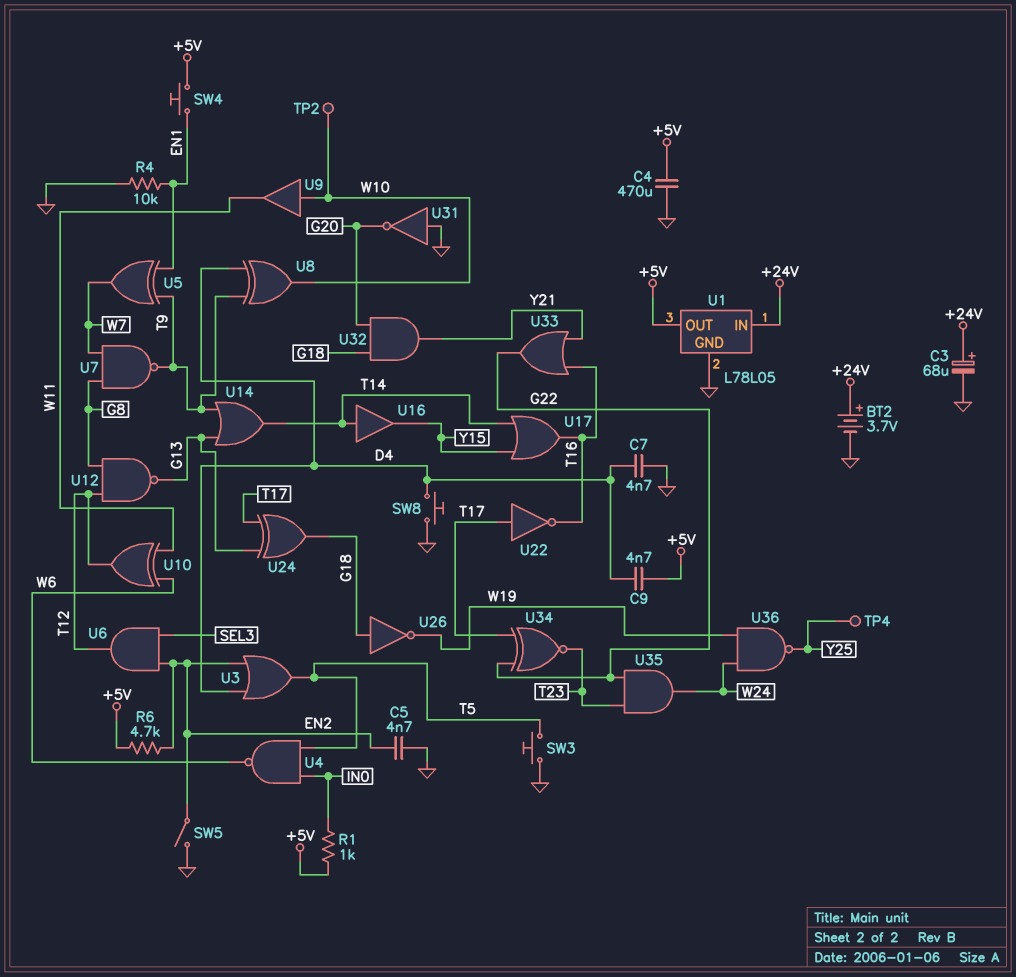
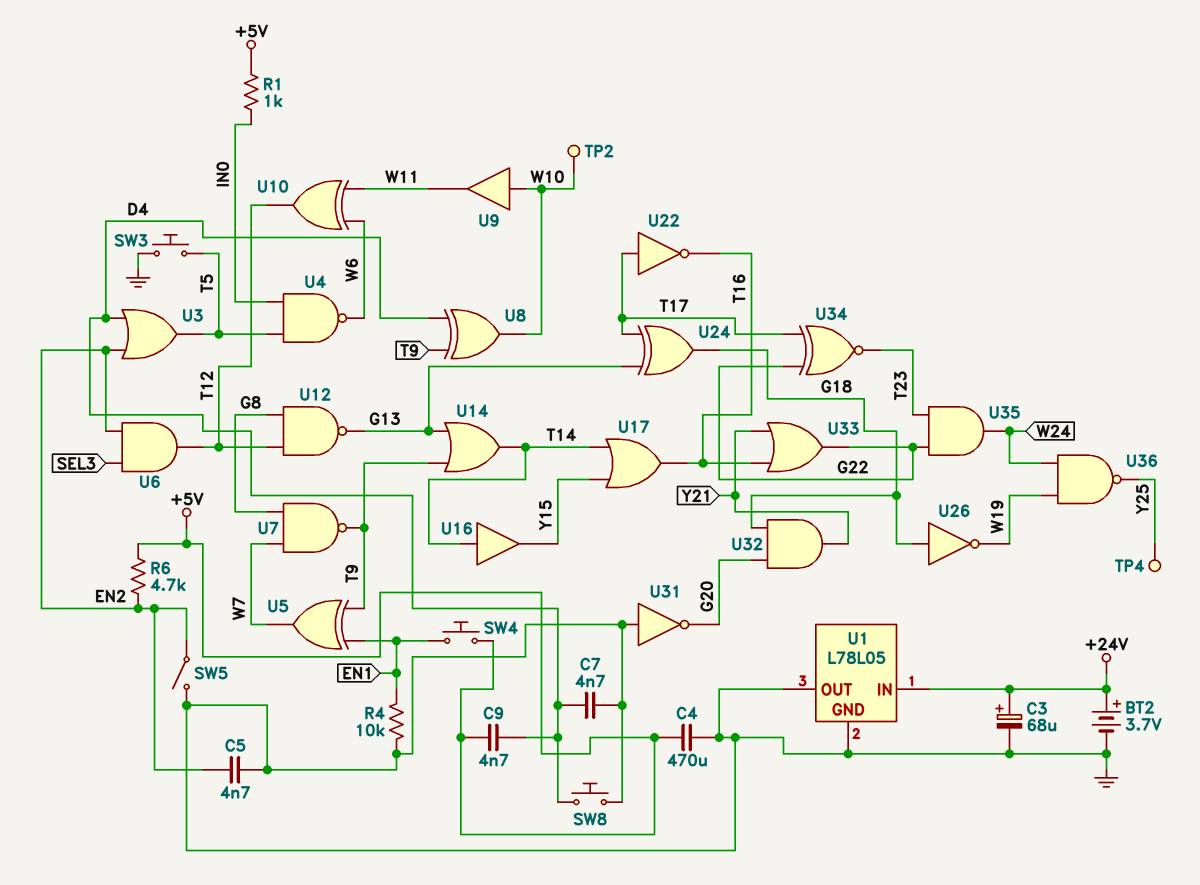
U1 pin OUT: +5V -> GND

